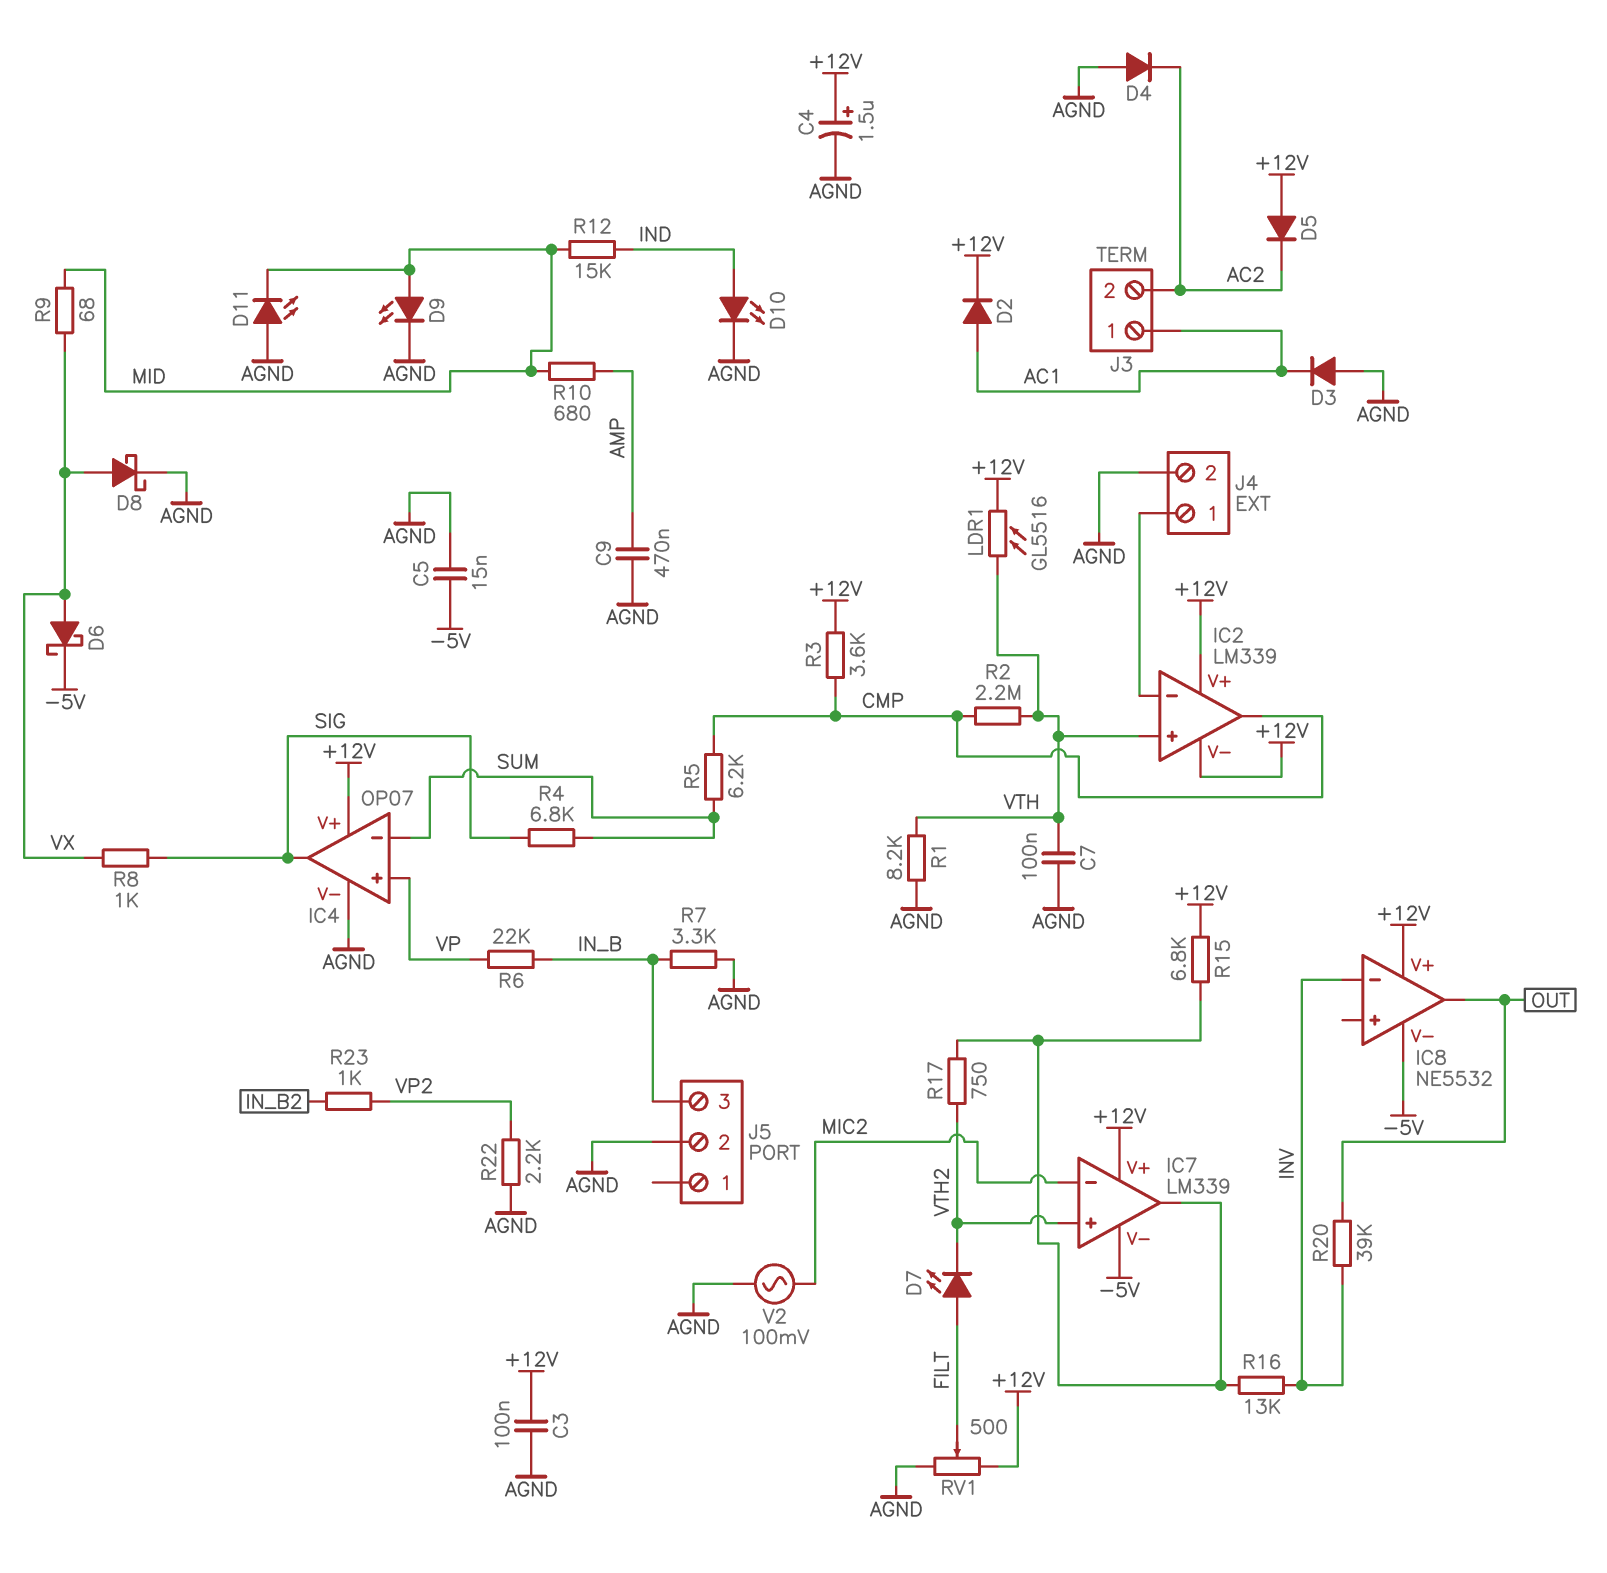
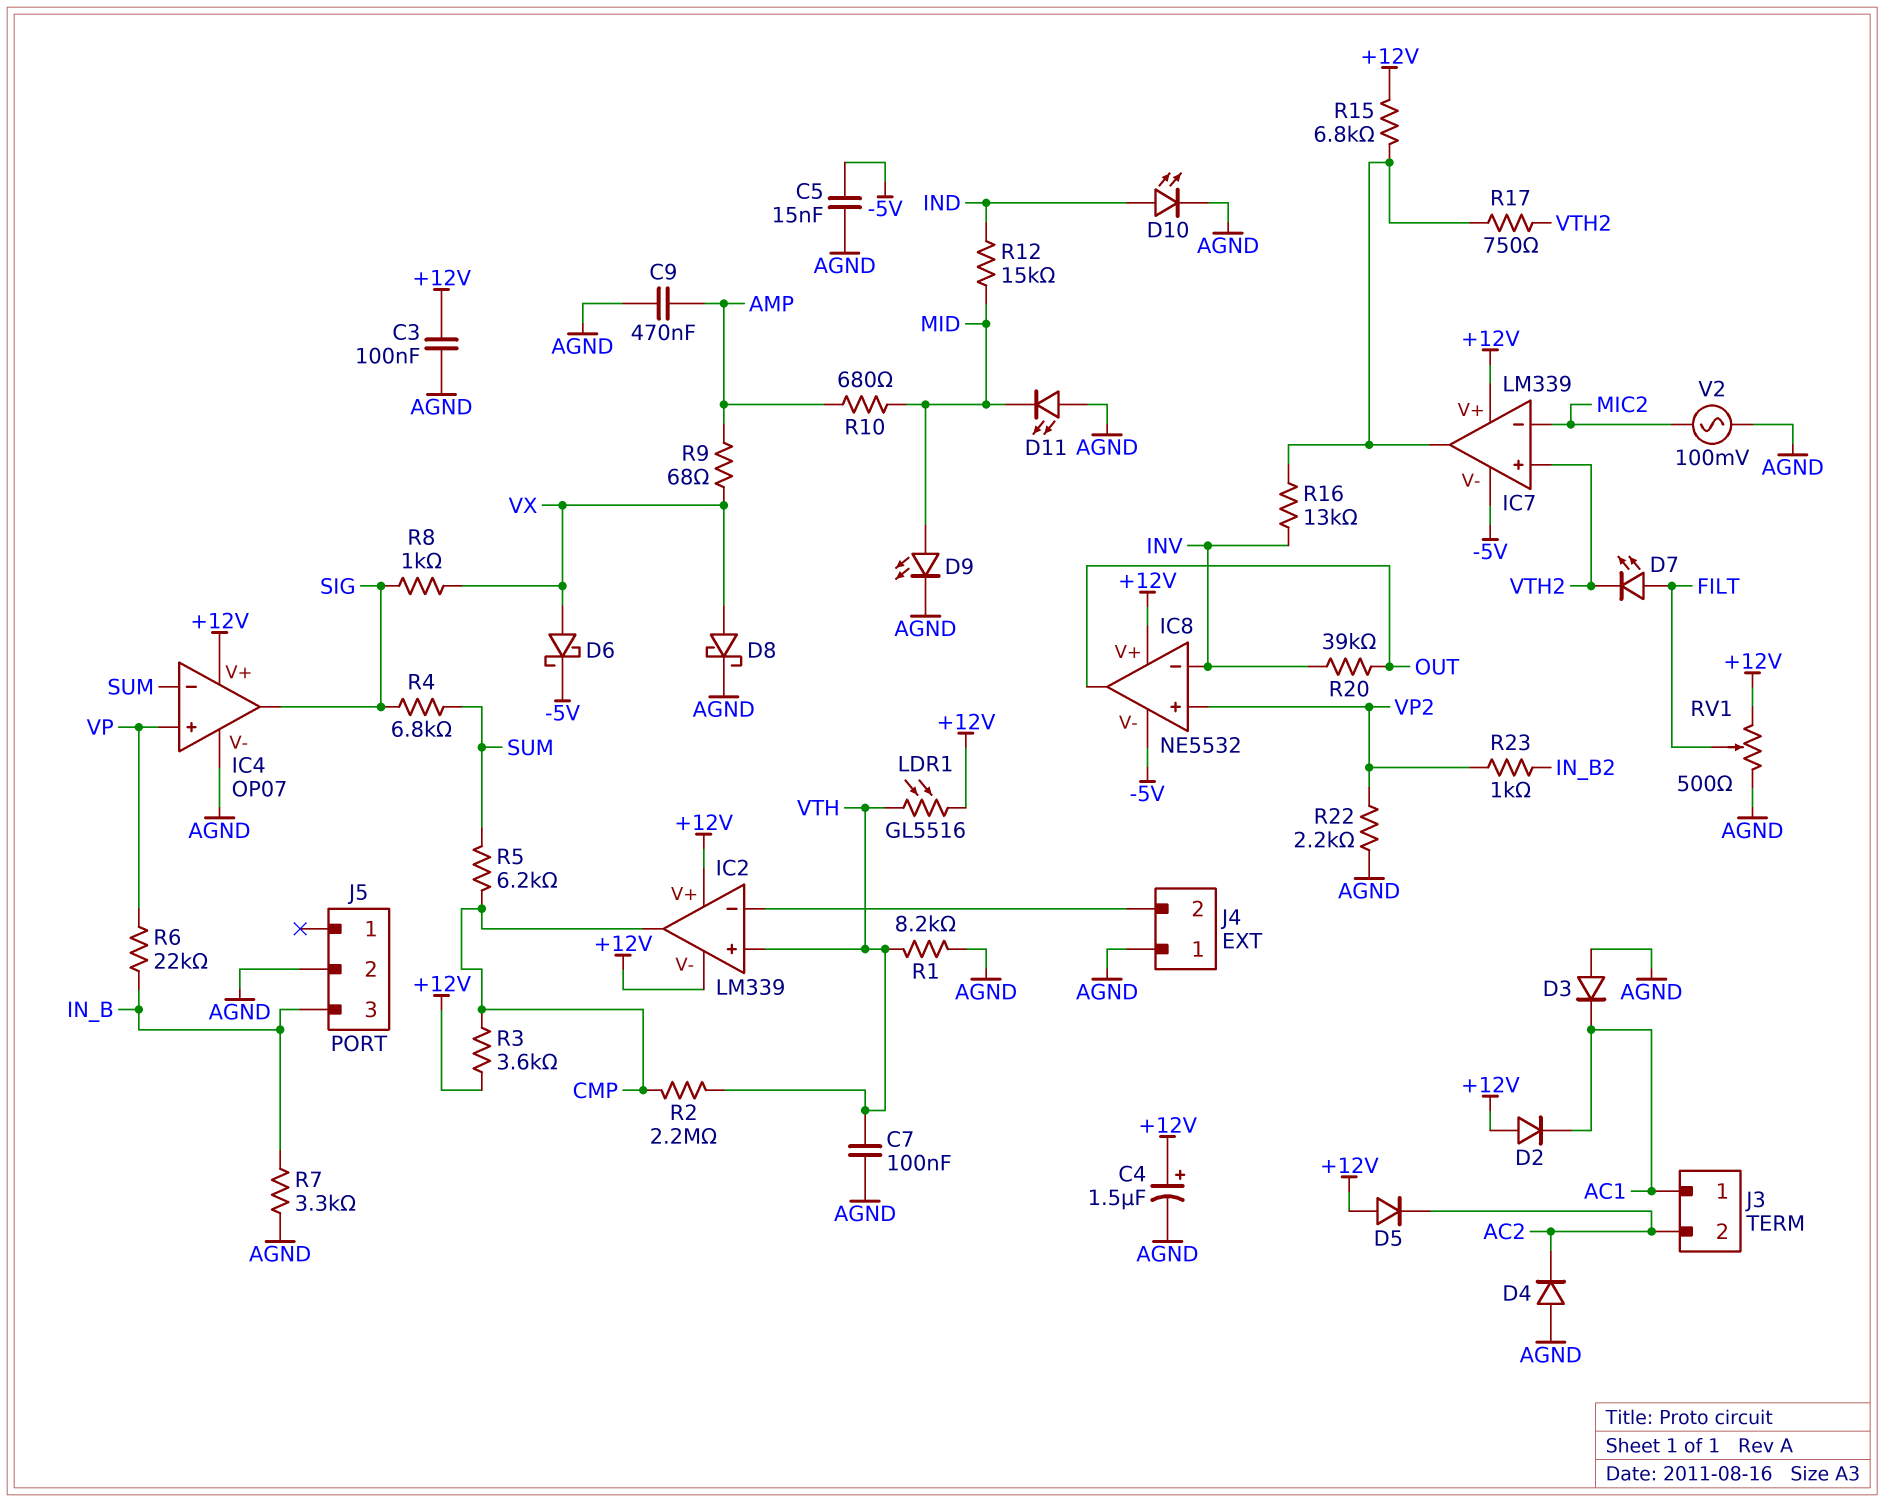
D2: diode (A AC1, K +12V) -> diode (A +12V, K AC1)
IC8 pin in+: none -> VP2
J4 pin 1: IC2/in- -> AGND
J4 pin 2: AGND -> IC2/in-
R9: 68 (MID, VX) -> 68 (AMP, VX)

